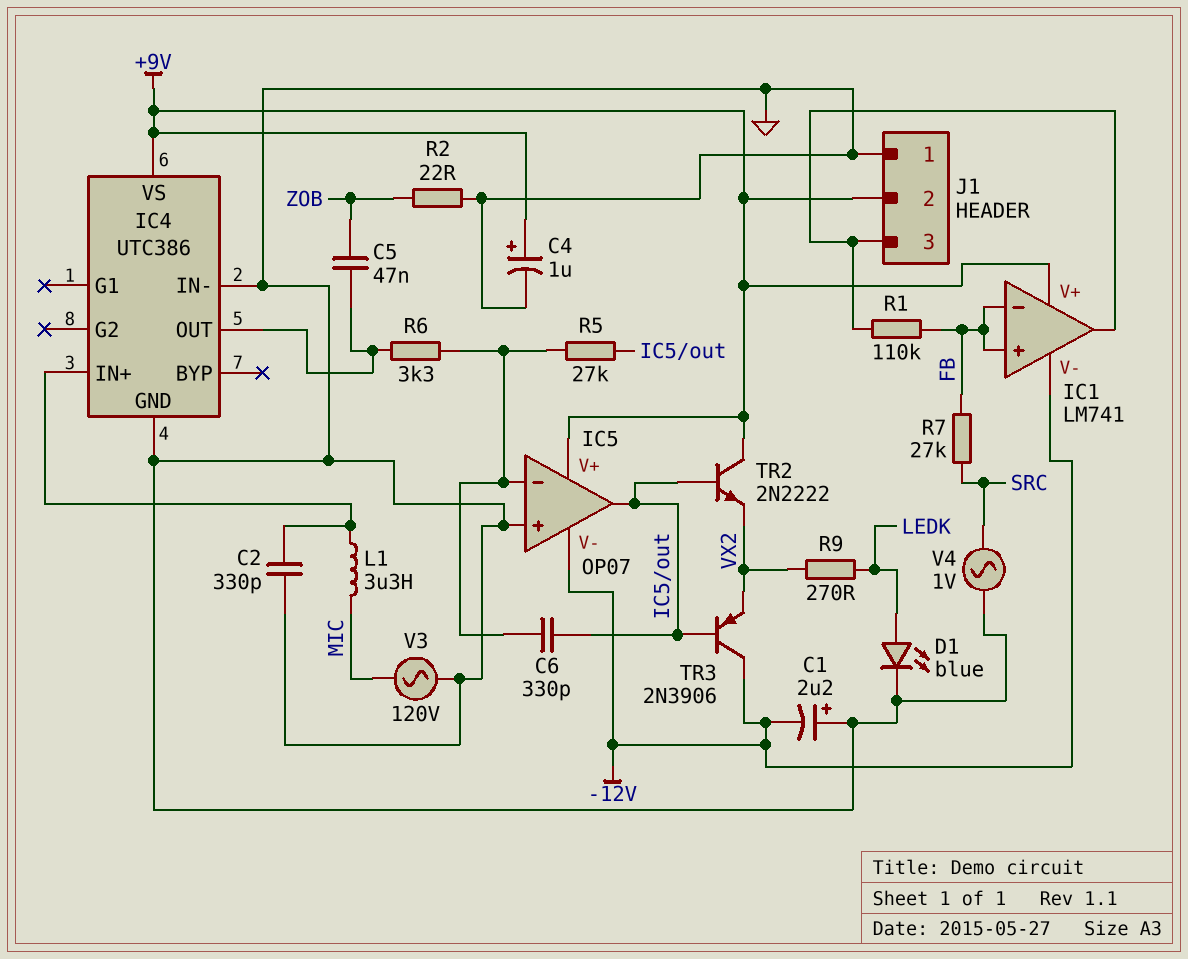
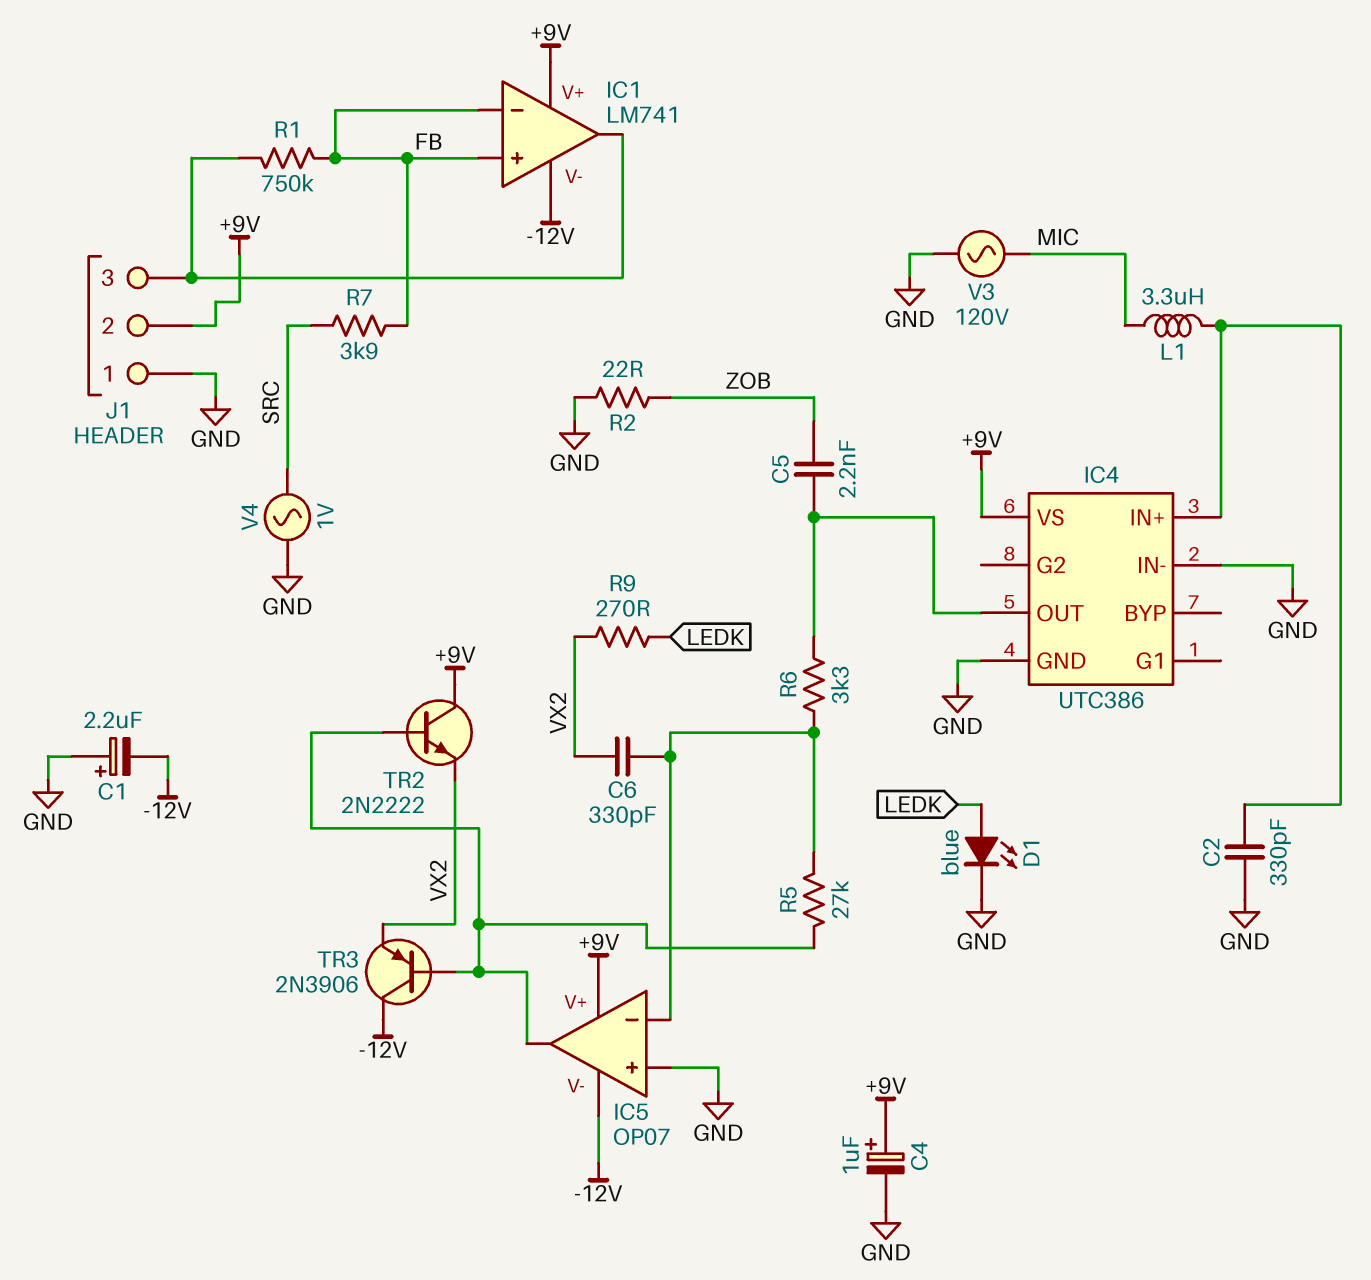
C5: 47nF (IC4/OUT, ZOB) -> 2.2nF (IC4/OUT, ZOB)
C6: 330pF (IC5/in-, IC5/out) -> 330pF (IC5/in-, VX2)
R1: 110k (FB, IC1/out) -> 750k (FB, IC1/out)
R7: 27k (FB, SRC) -> 3.9k (FB, SRC)

